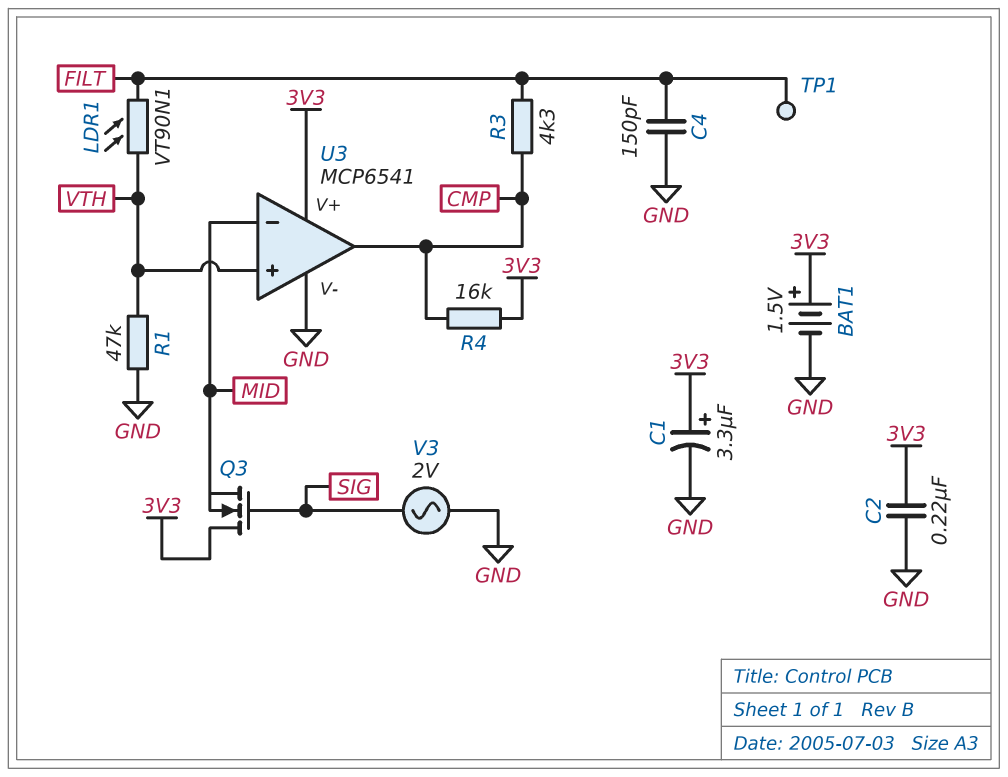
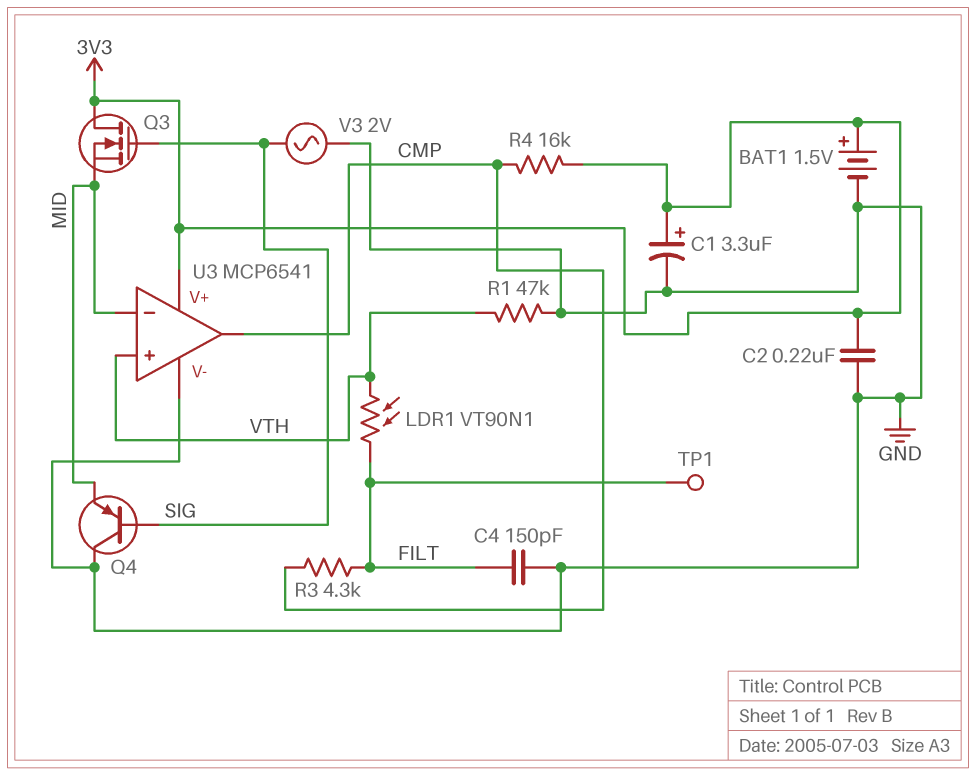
Q4: none -> PNP (B SIG, C GND, E MID)

